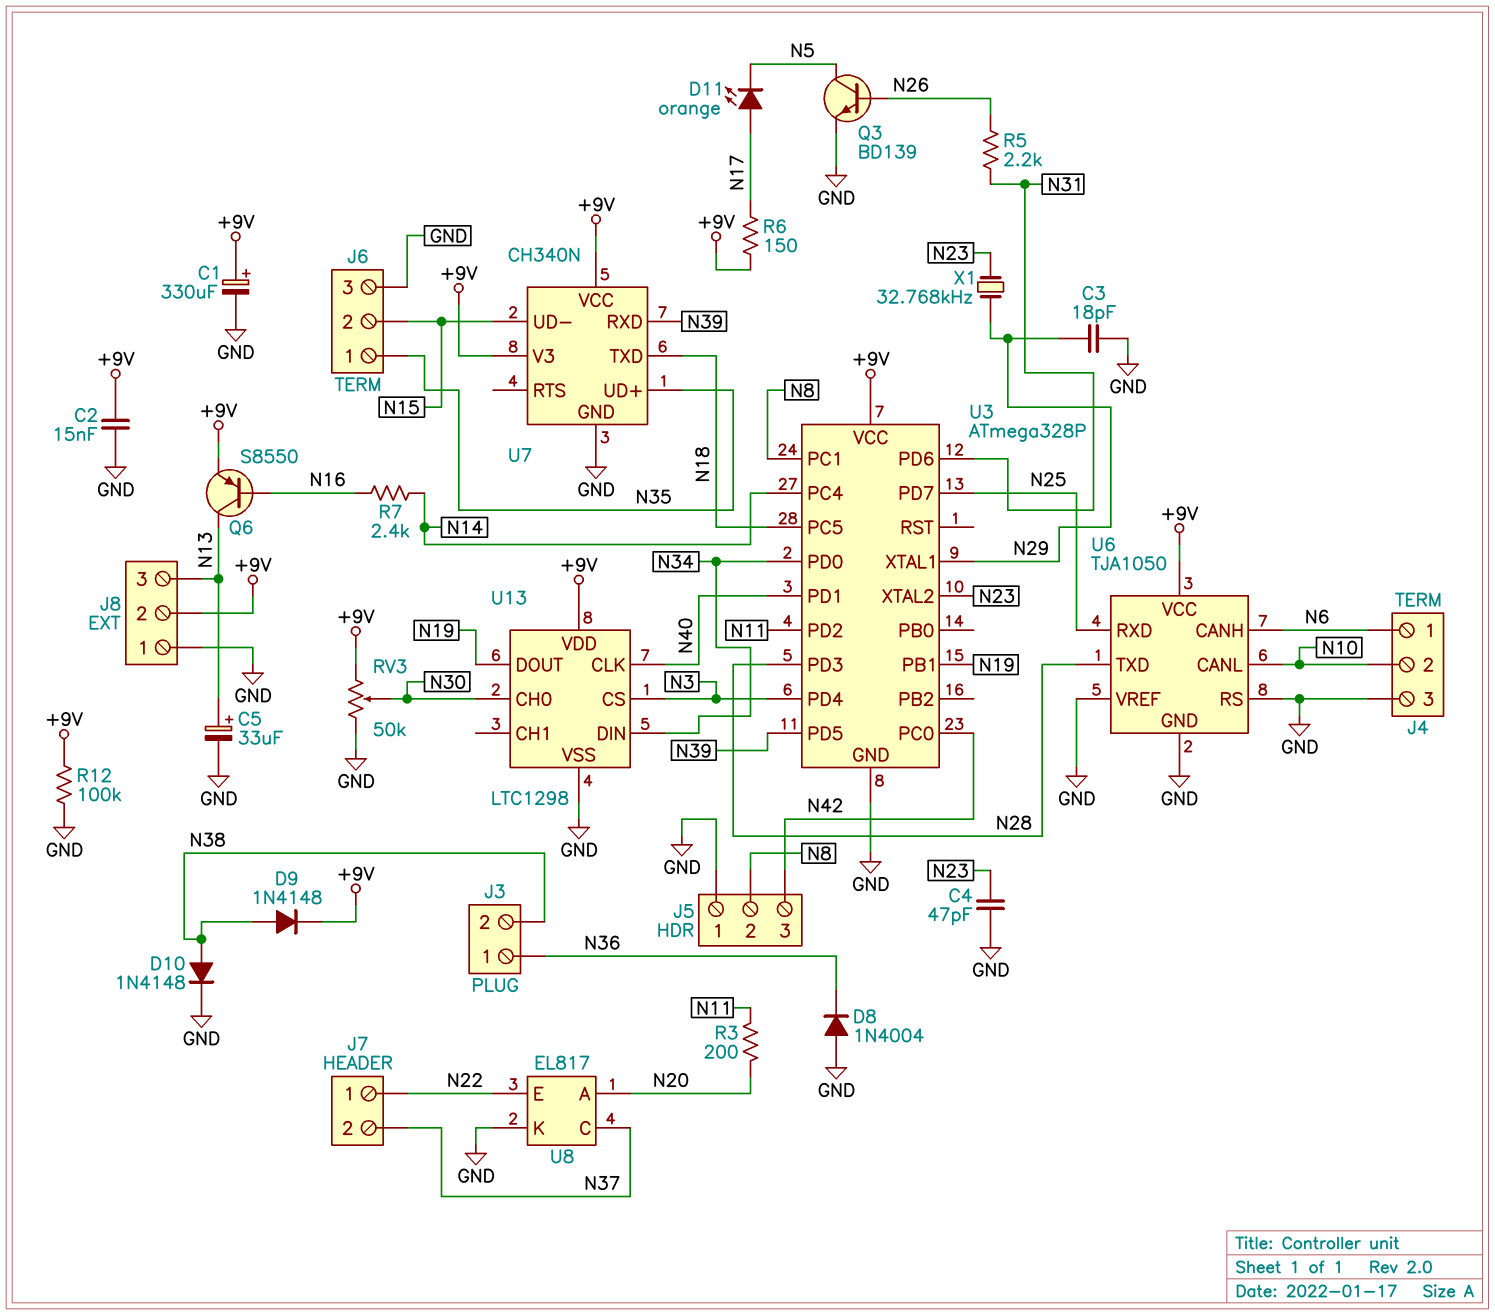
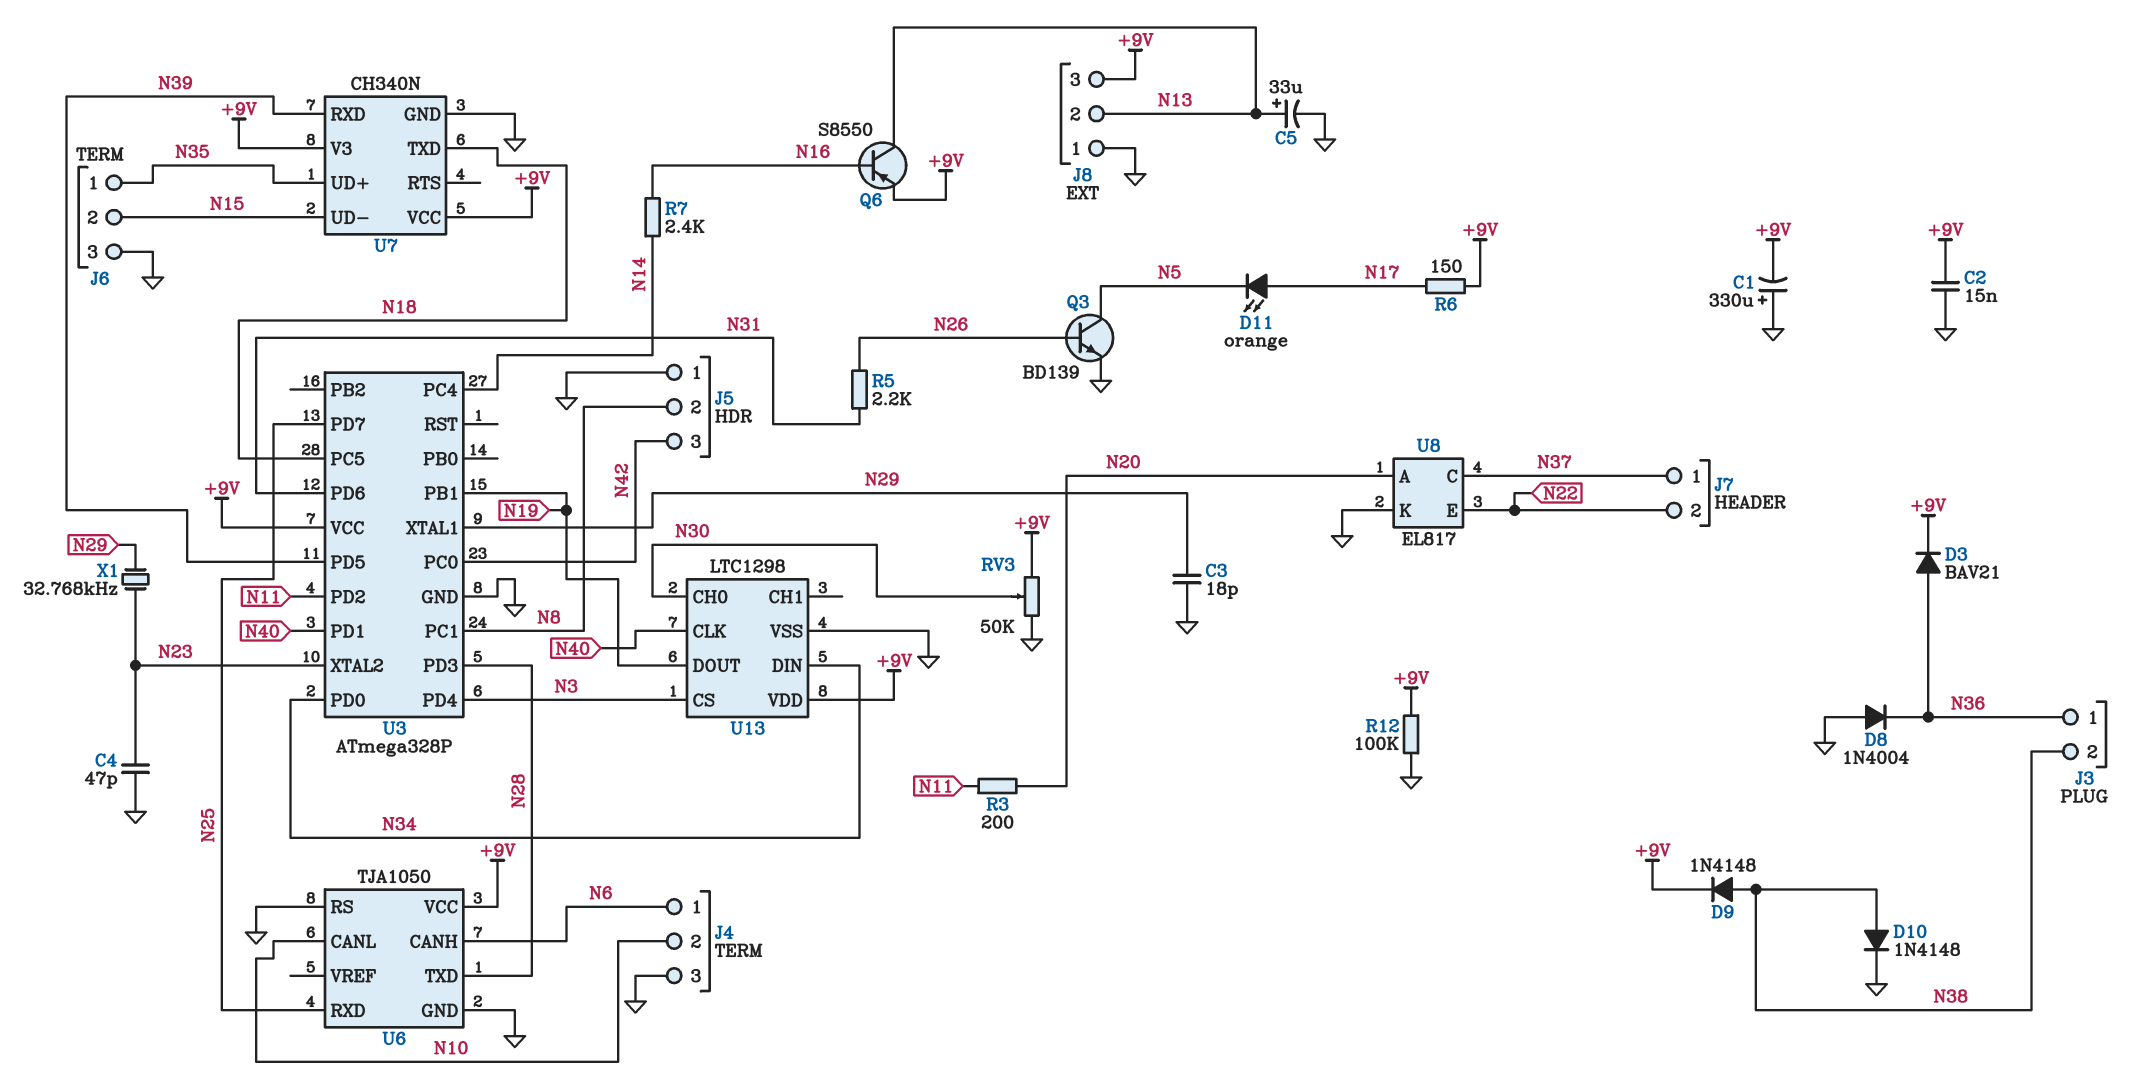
C1: 330uF (plus +9V, minus GND) -> 330uF (plus GND, minus +9V)
D3: none -> diode BAV21 (A N36, K +9V)
J7 pin 1: N22 -> N37
J7 pin 2: N37 -> N22
J8 pin 2: +9V -> N13
J8 pin 3: N13 -> +9V
U6 pin VREF: GND -> none

